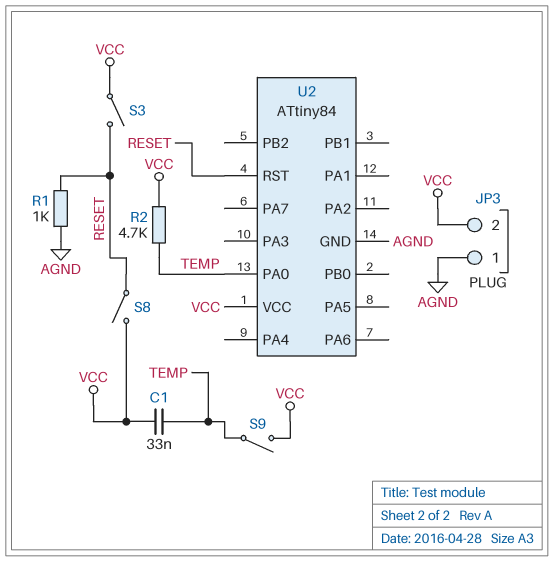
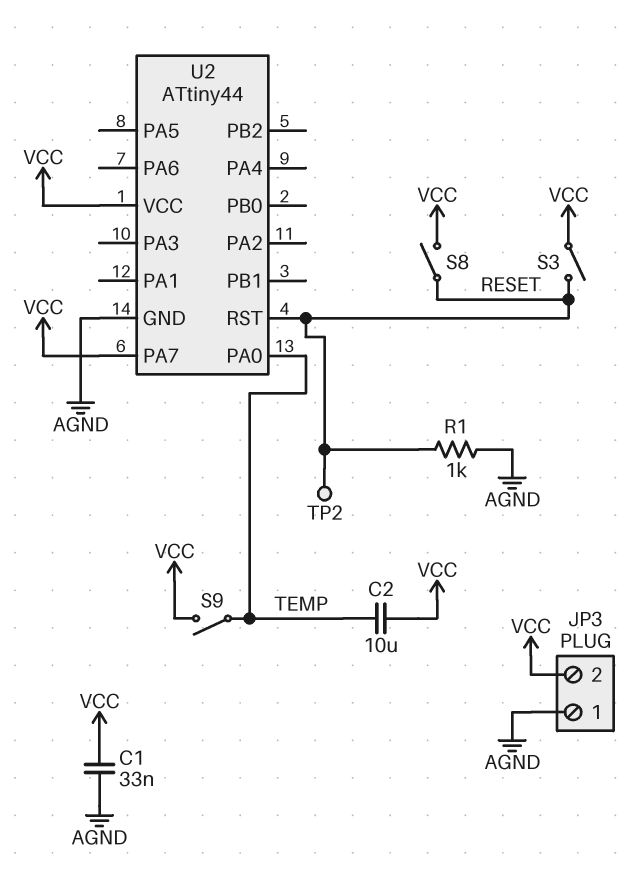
C1: 33nF (TEMP, VCC) -> 33nF (AGND, VCC)
C2: none -> 10uF (TEMP, VCC)
R2: 4.7k (TEMP, VCC) -> none
TP2: none -> test point (RESET)
U2: ATtiny84 -> ATtiny44
U2 pin PA7: none -> VCC

